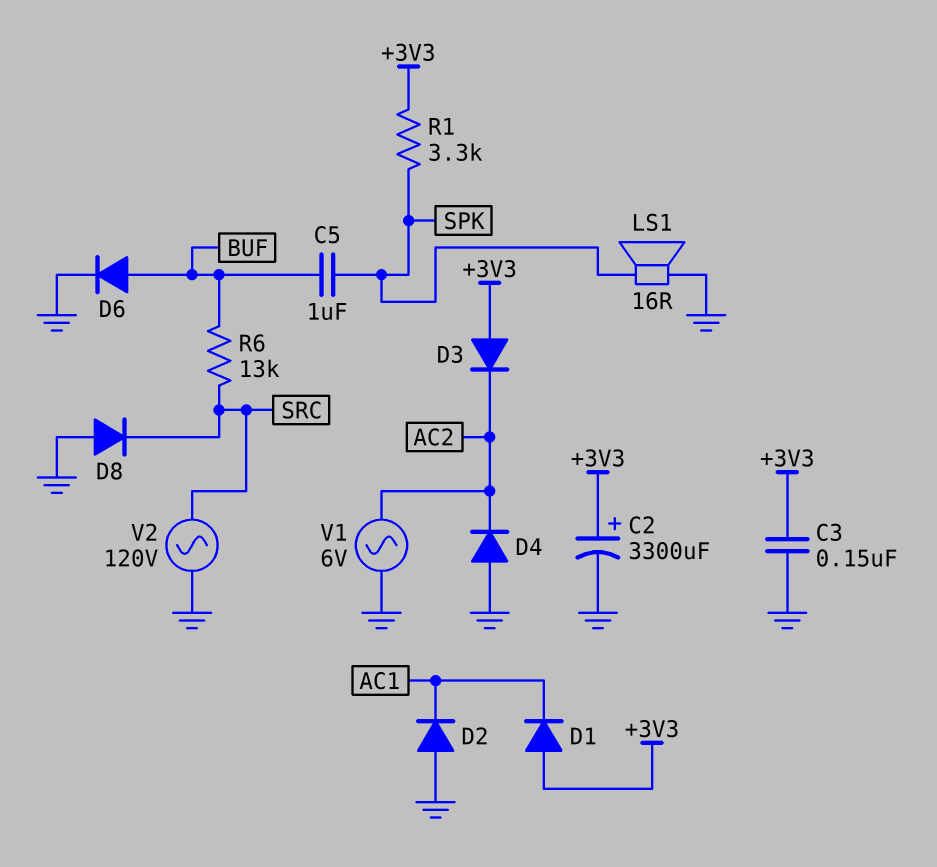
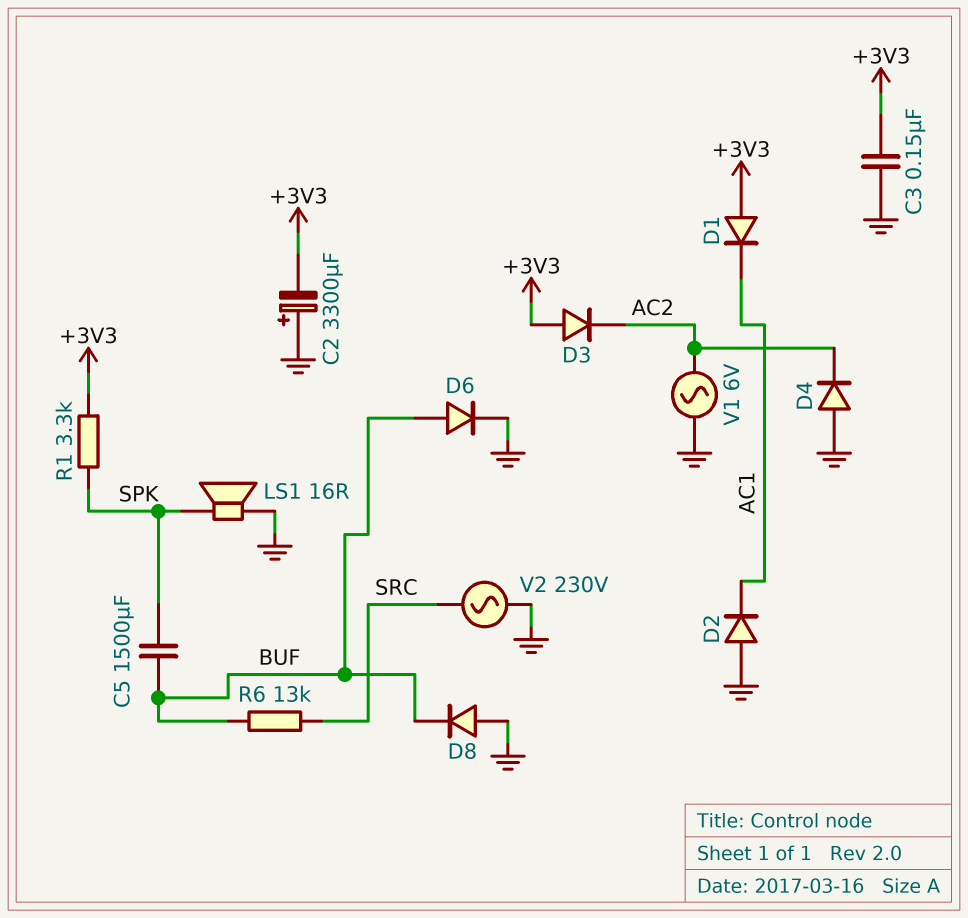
C2: 3300uF (plus +3V3, minus GND) -> 3300uF (plus GND, minus +3V3)
C5: 1uF (BUF, SPK) -> 1500uF (BUF, SPK)
D8: diode (A GND, K SRC) -> diode (A GND, K BUF)
V2: AC 120V (GND, SRC) -> AC 230V (GND, SRC)

